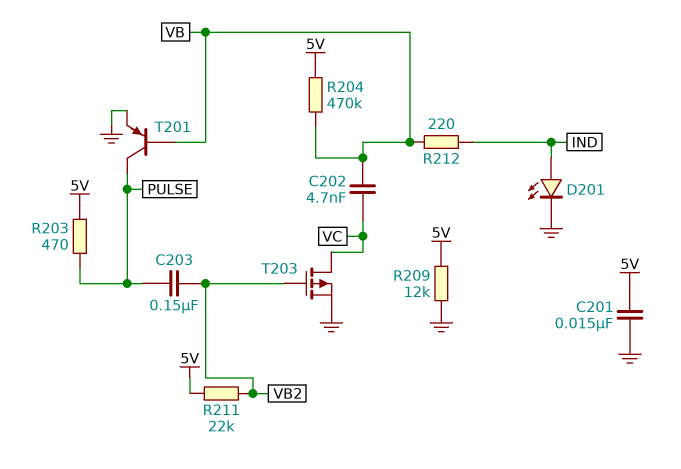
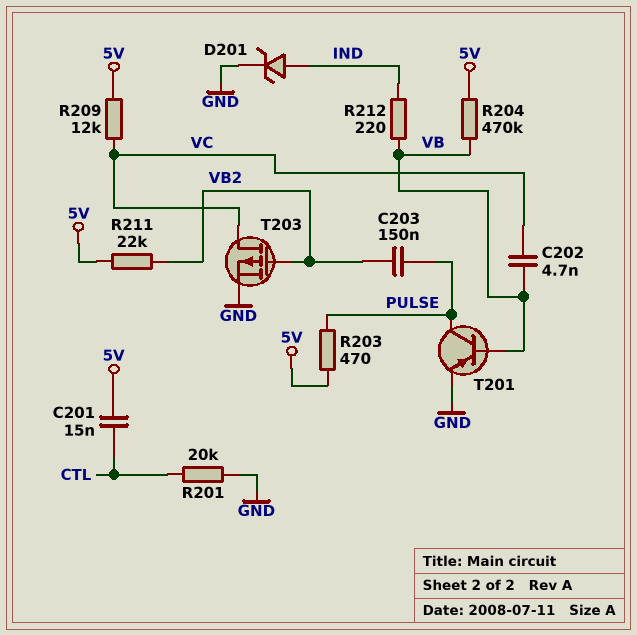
C201: 15nF (5V, GND) -> 15nF (5V, CTL)
D201: LED (A IND, K GND) -> zener (A IND, K GND)
R201: none -> 20k (CTL, GND)
R209: 12k (5V, GND) -> 12k (5V, VC)

